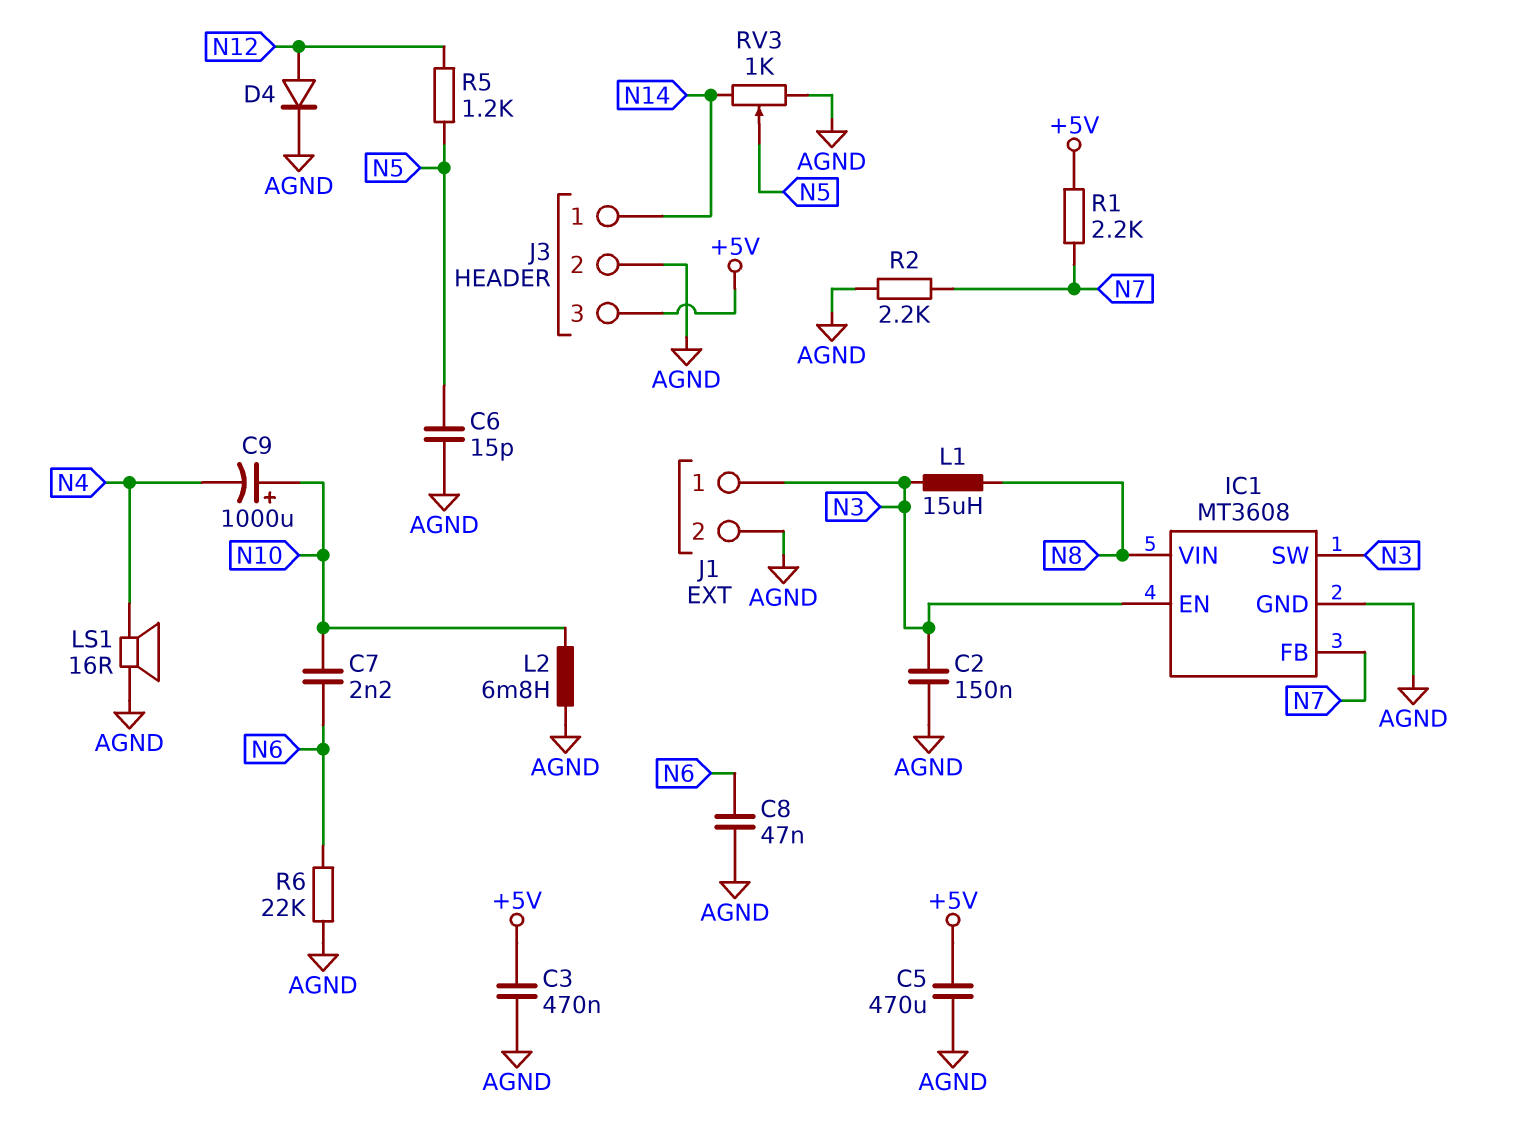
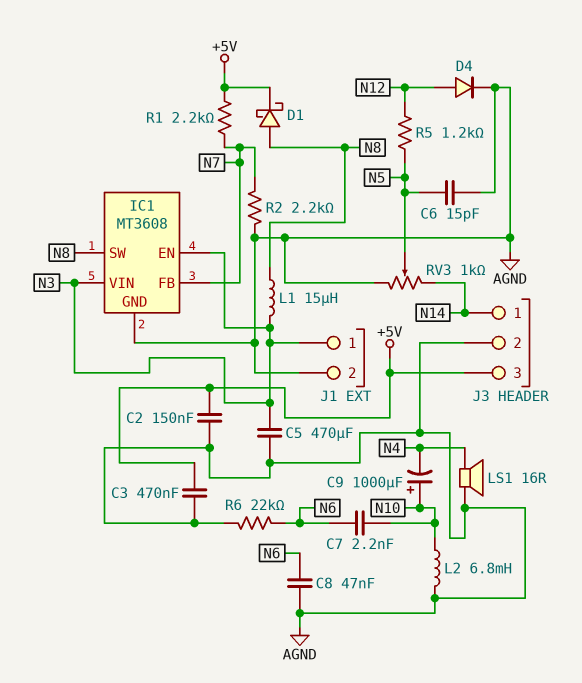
C2: 150nF (AGND, N3) -> 150nF (+5V, AGND)
C5: 470uF (+5V, AGND) -> 470uF (AGND, N3)
D1: none -> schottky (A N8, K +5V)
IC1 pin SW: N3 -> N8
IC1 pin VIN: N8 -> N3

